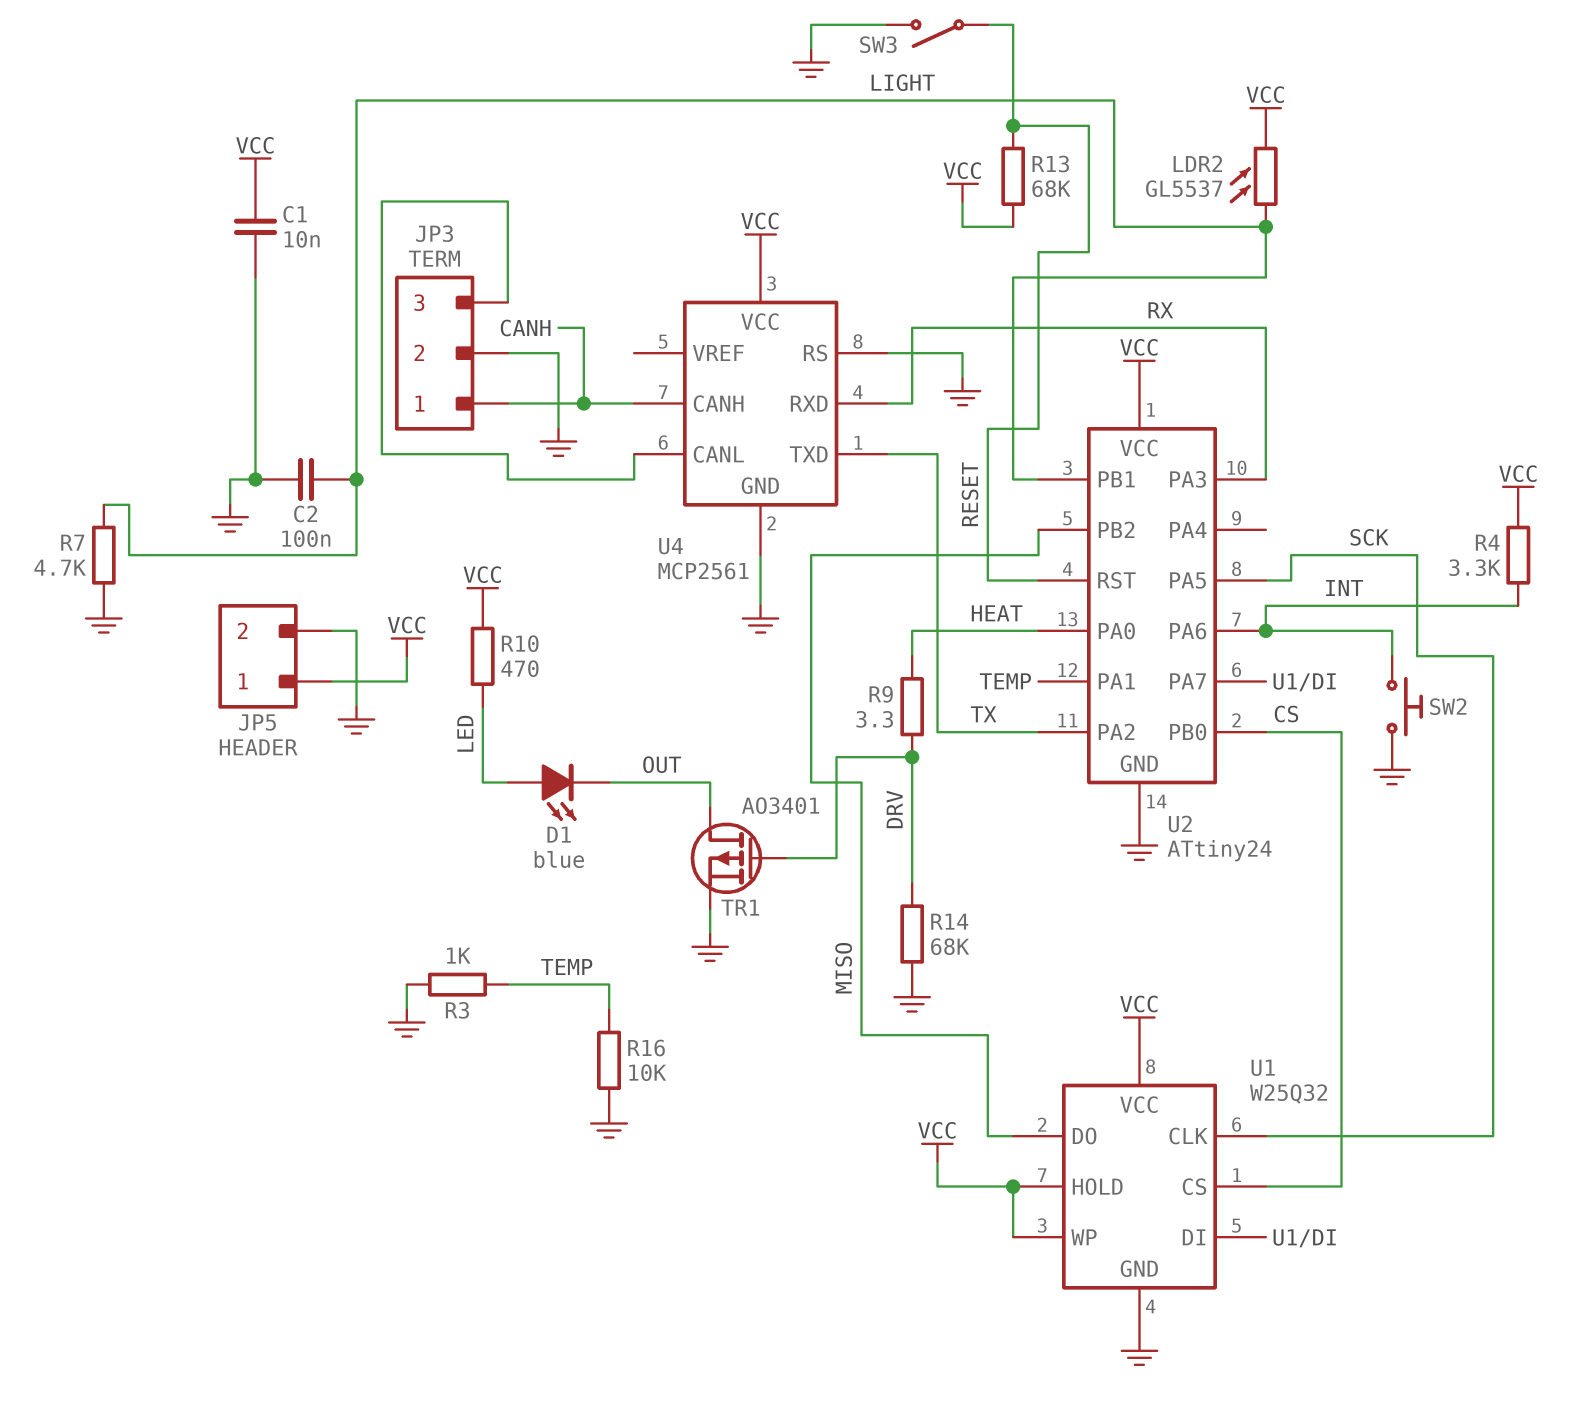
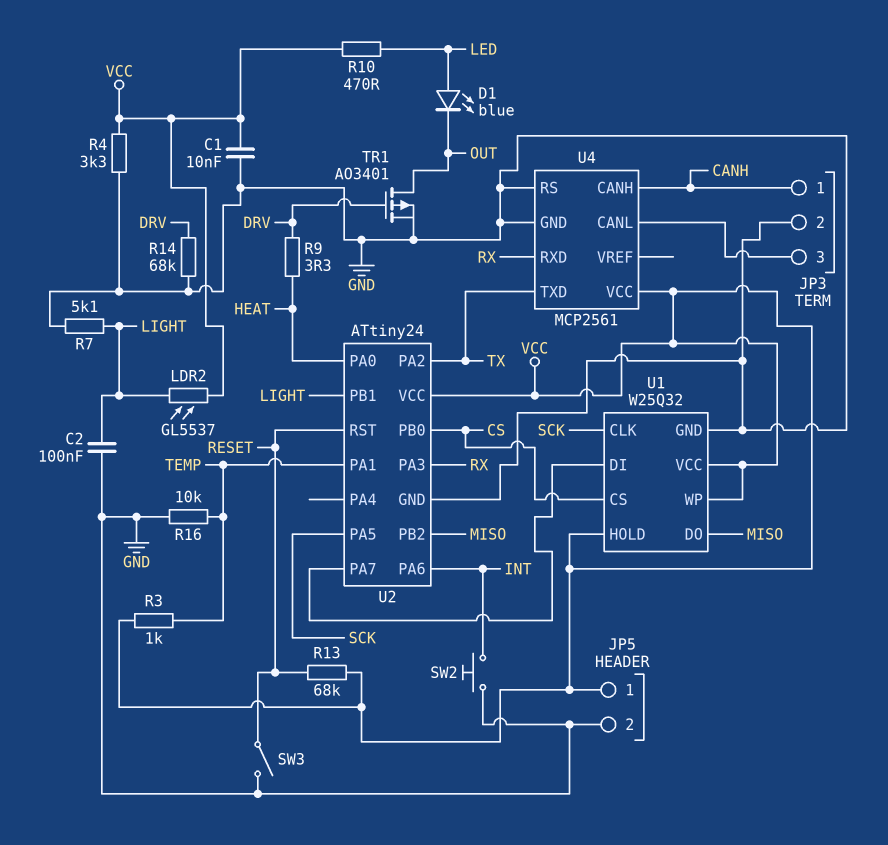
R3: 1k (GND, TEMP) -> 1k (TEMP, VCC)
R4: 3.3k (INT, VCC) -> 3.3k (GND, VCC)
R7: 4.7k (GND, LIGHT) -> 5.1k (GND, LIGHT)

